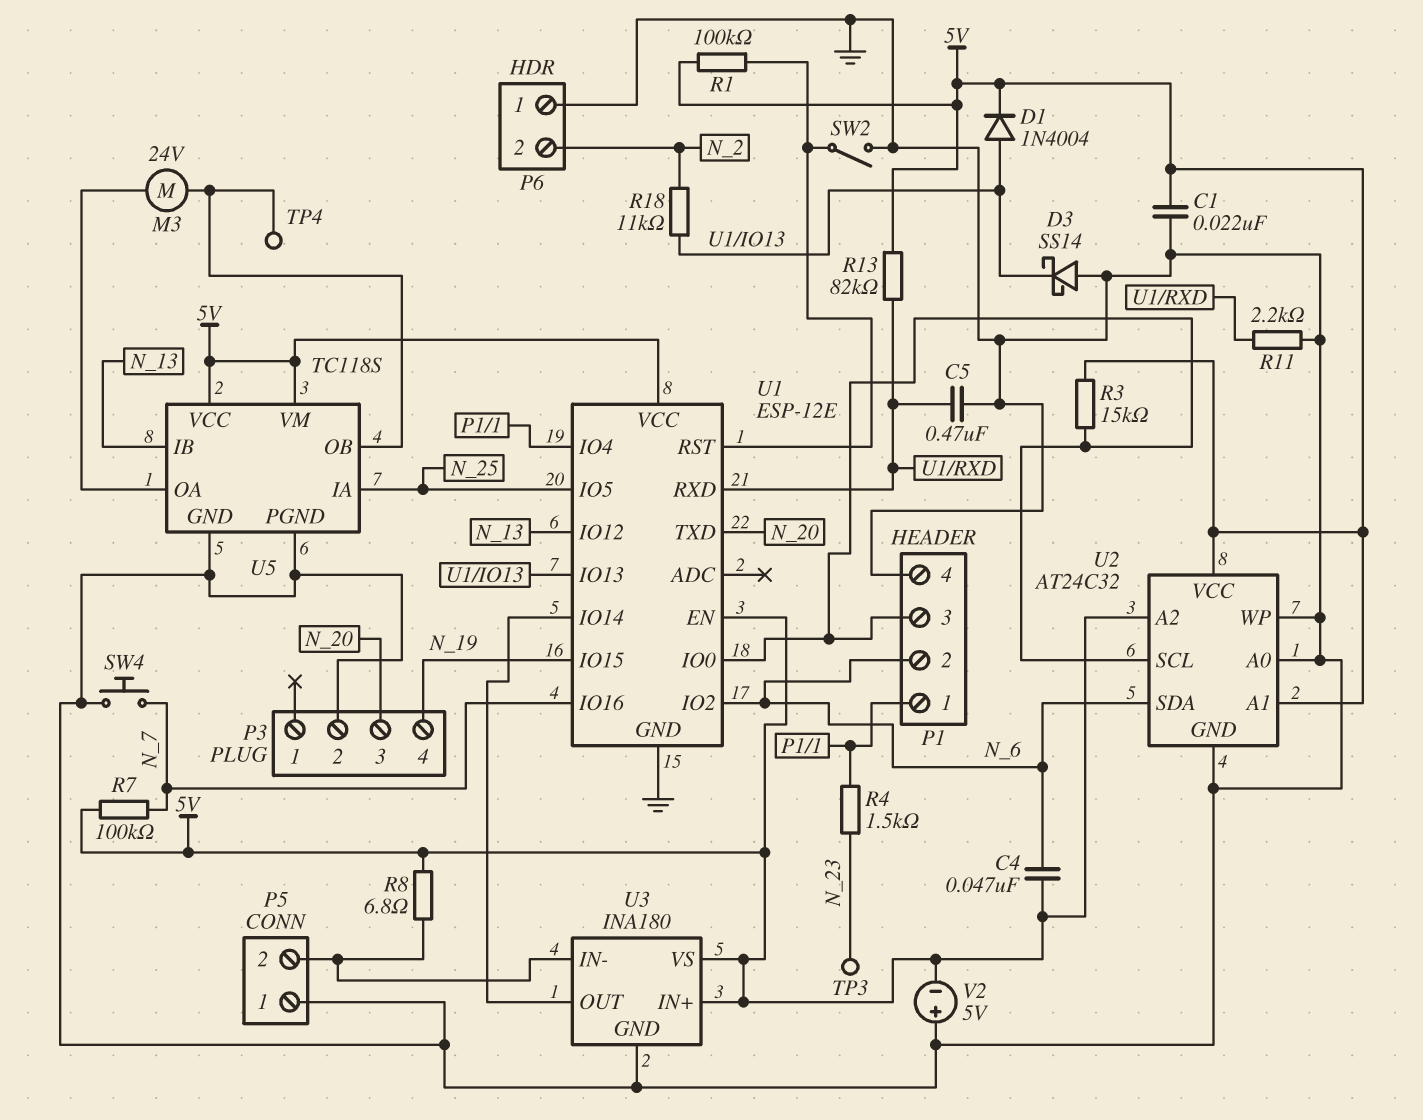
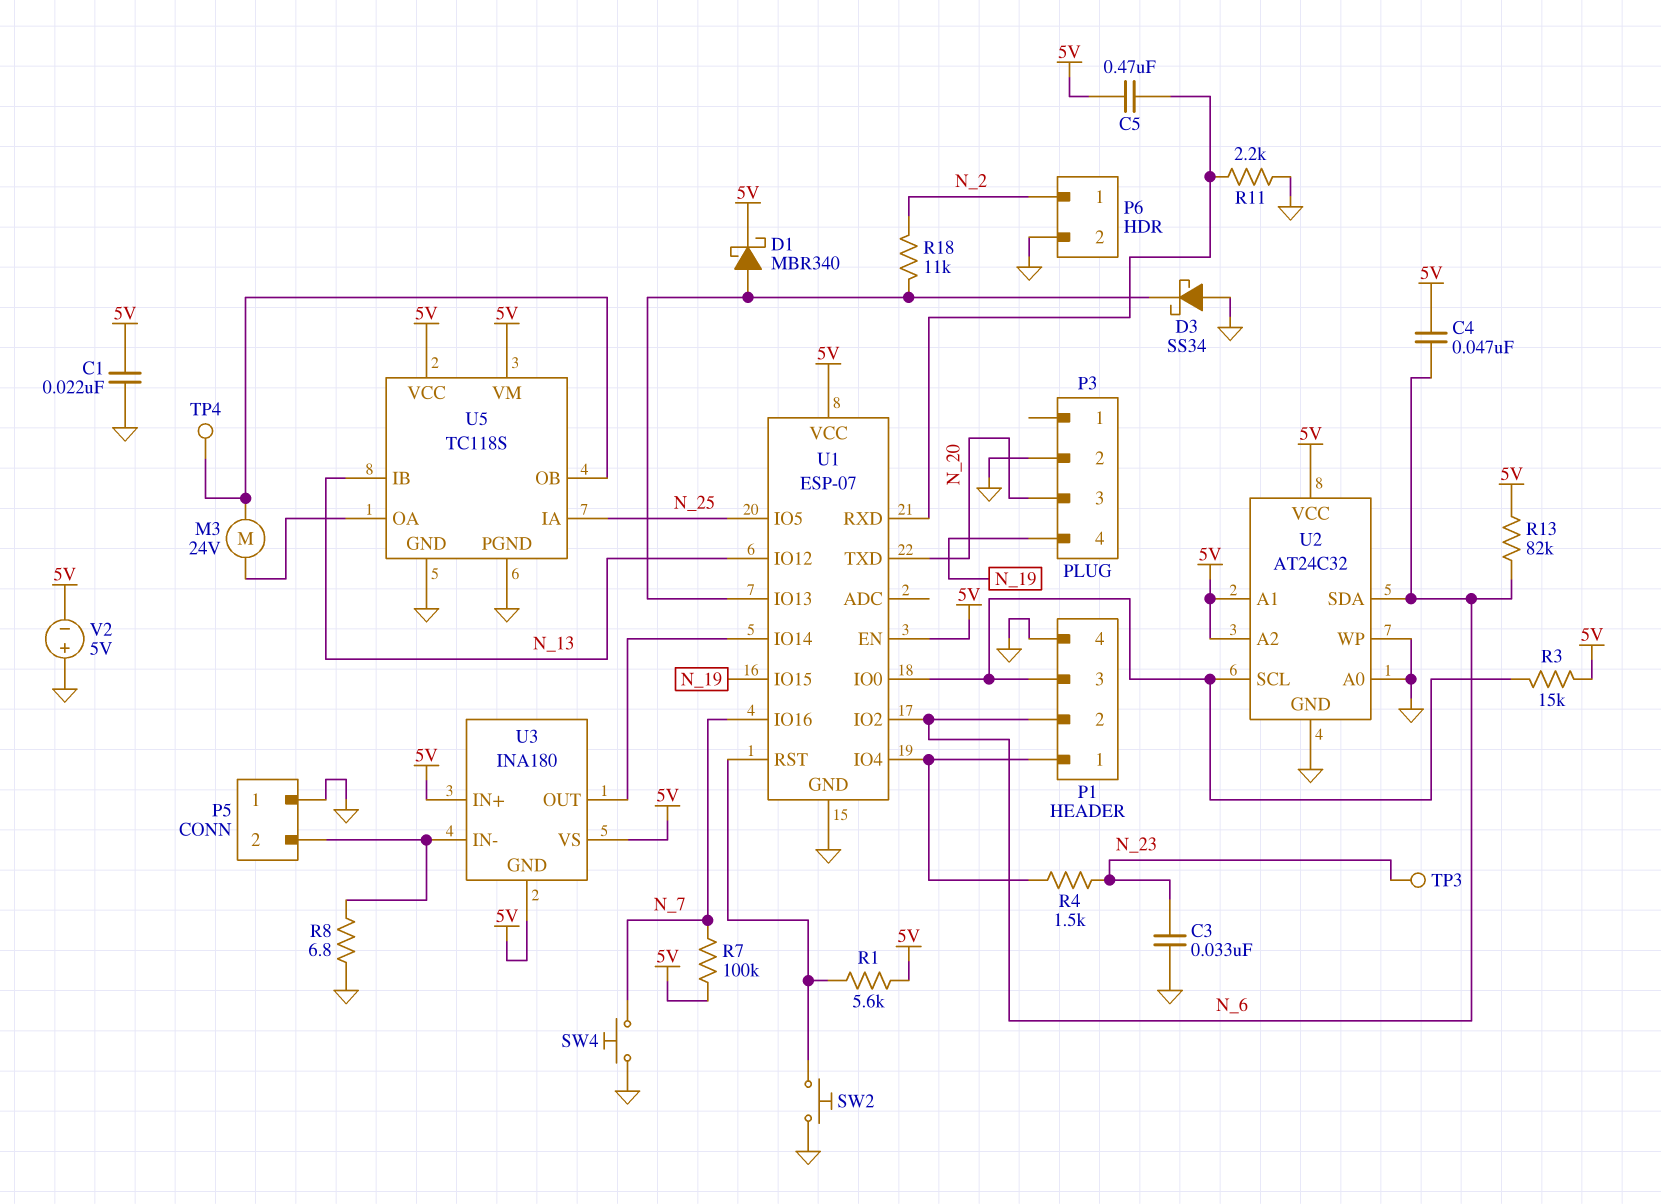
C3: none -> 33nF (GND, N_23)
C5: 470nF (GND, U1/RXD) -> 470nF (5V, U1/RXD)
D1: diode 1N4004 (A U1/IO13, K 5V) -> schottky MBR340 (A U1/IO13, K 5V)
D3: schottky SS14 (A GND, K U1/IO13) -> schottky SS34 (A GND, K U1/IO13)
P6 pin 1: GND -> N_2
P6 pin 2: N_2 -> GND
R1: 100k (5V, U1/RST) -> 5.6k (5V, U1/RST)
R8: 6.8 (5V, P5/2) -> 6.8 (GND, P5/2)
R13: 82k (5V, U1/RXD) -> 82k (5V, N_6)
SW2: switch (GND, U1/RST) -> button (GND, U1/RST)
U1: ESP-12E -> ESP-07
U3 pin GND: GND -> 5V

